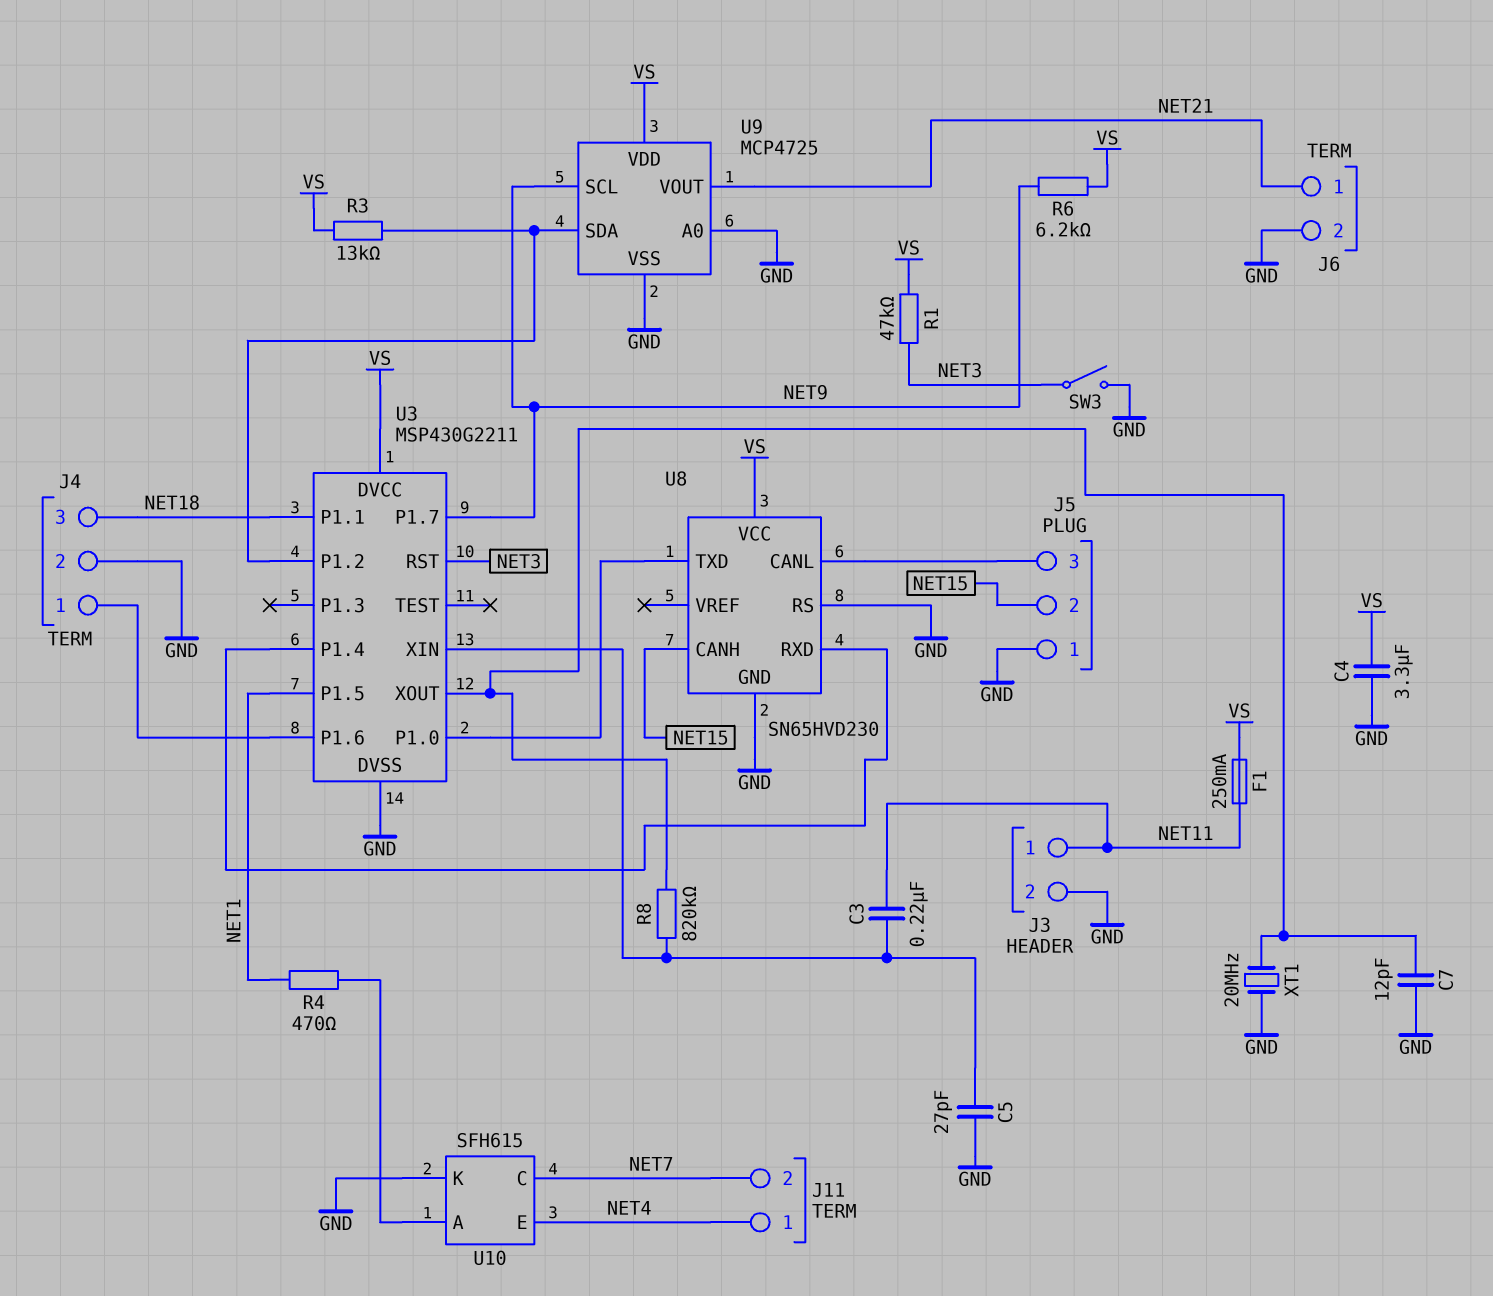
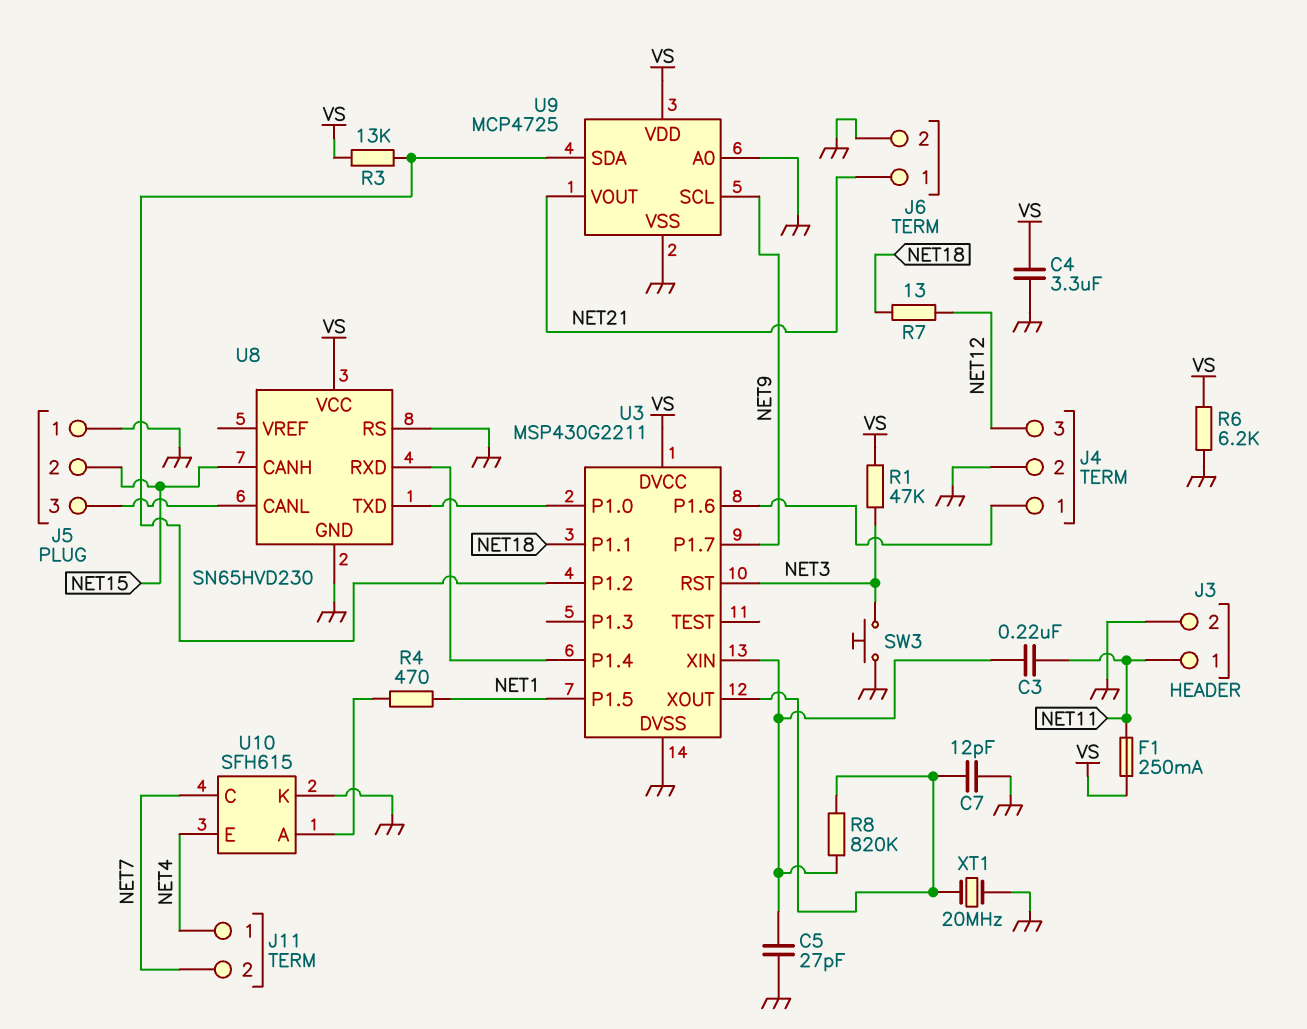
J4 pin 3: NET18 -> NET12
R6: 6.2k (NET9, VS) -> 6.2k (GND, VS)
R7: none -> 13 (NET12, NET18)
SW3: switch (GND, NET3) -> button (GND, NET3)

